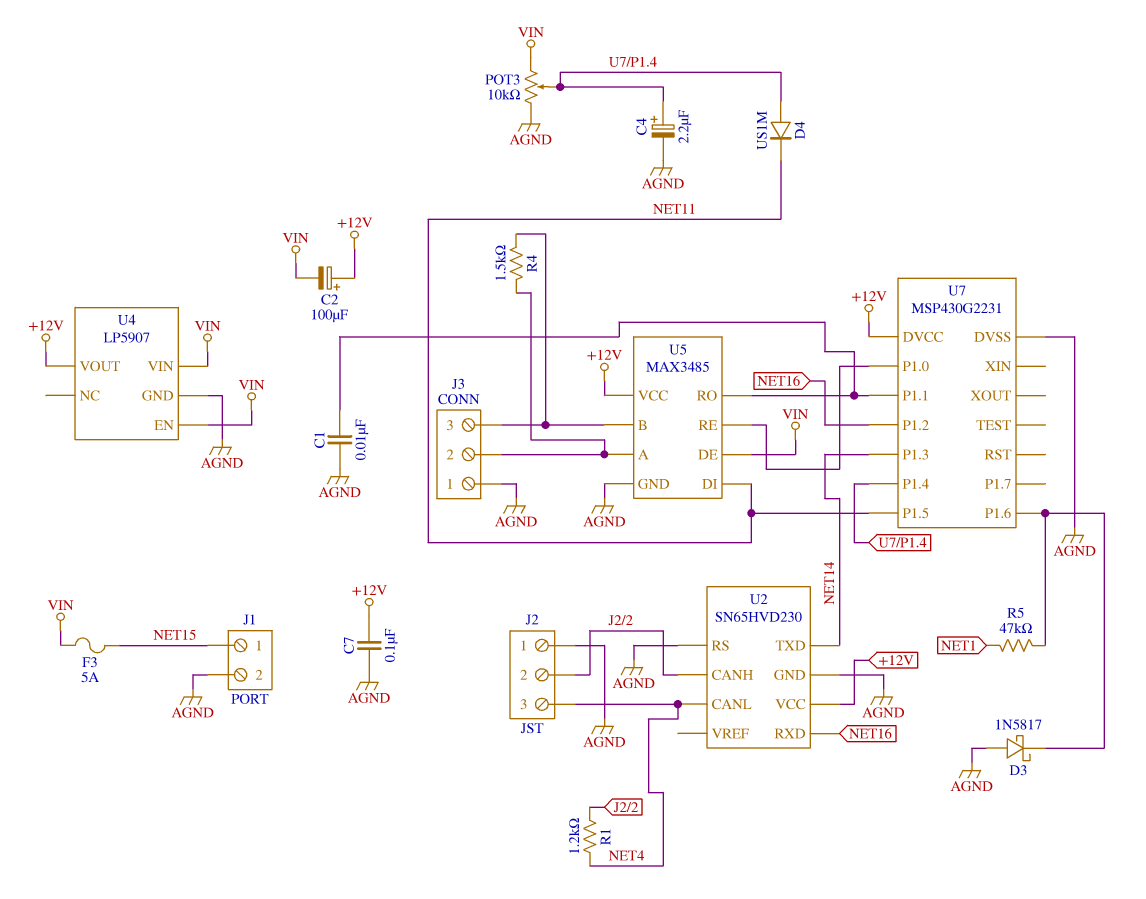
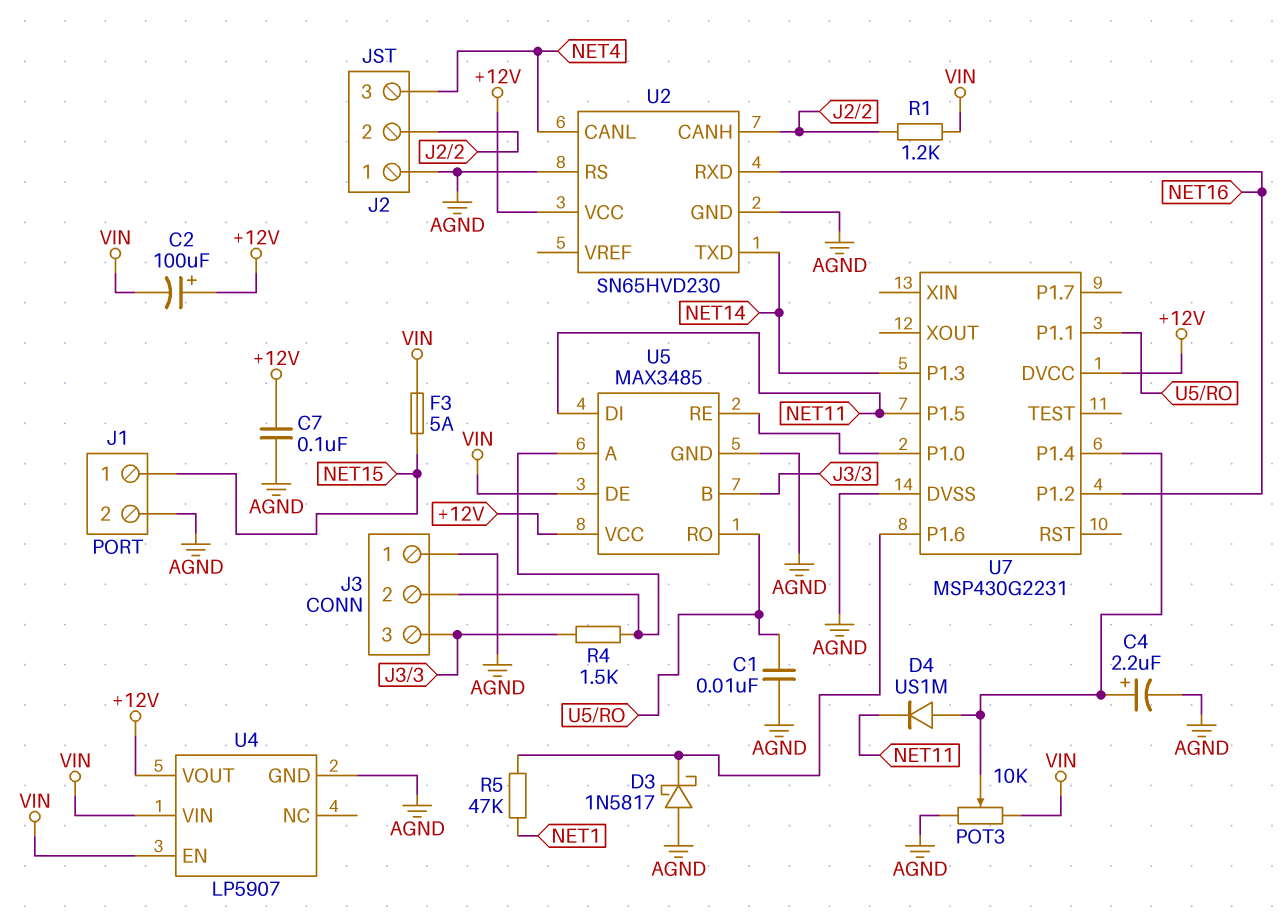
R1: 1.2k (J2/2, NET4) -> 1.2k (J2/2, VIN)

